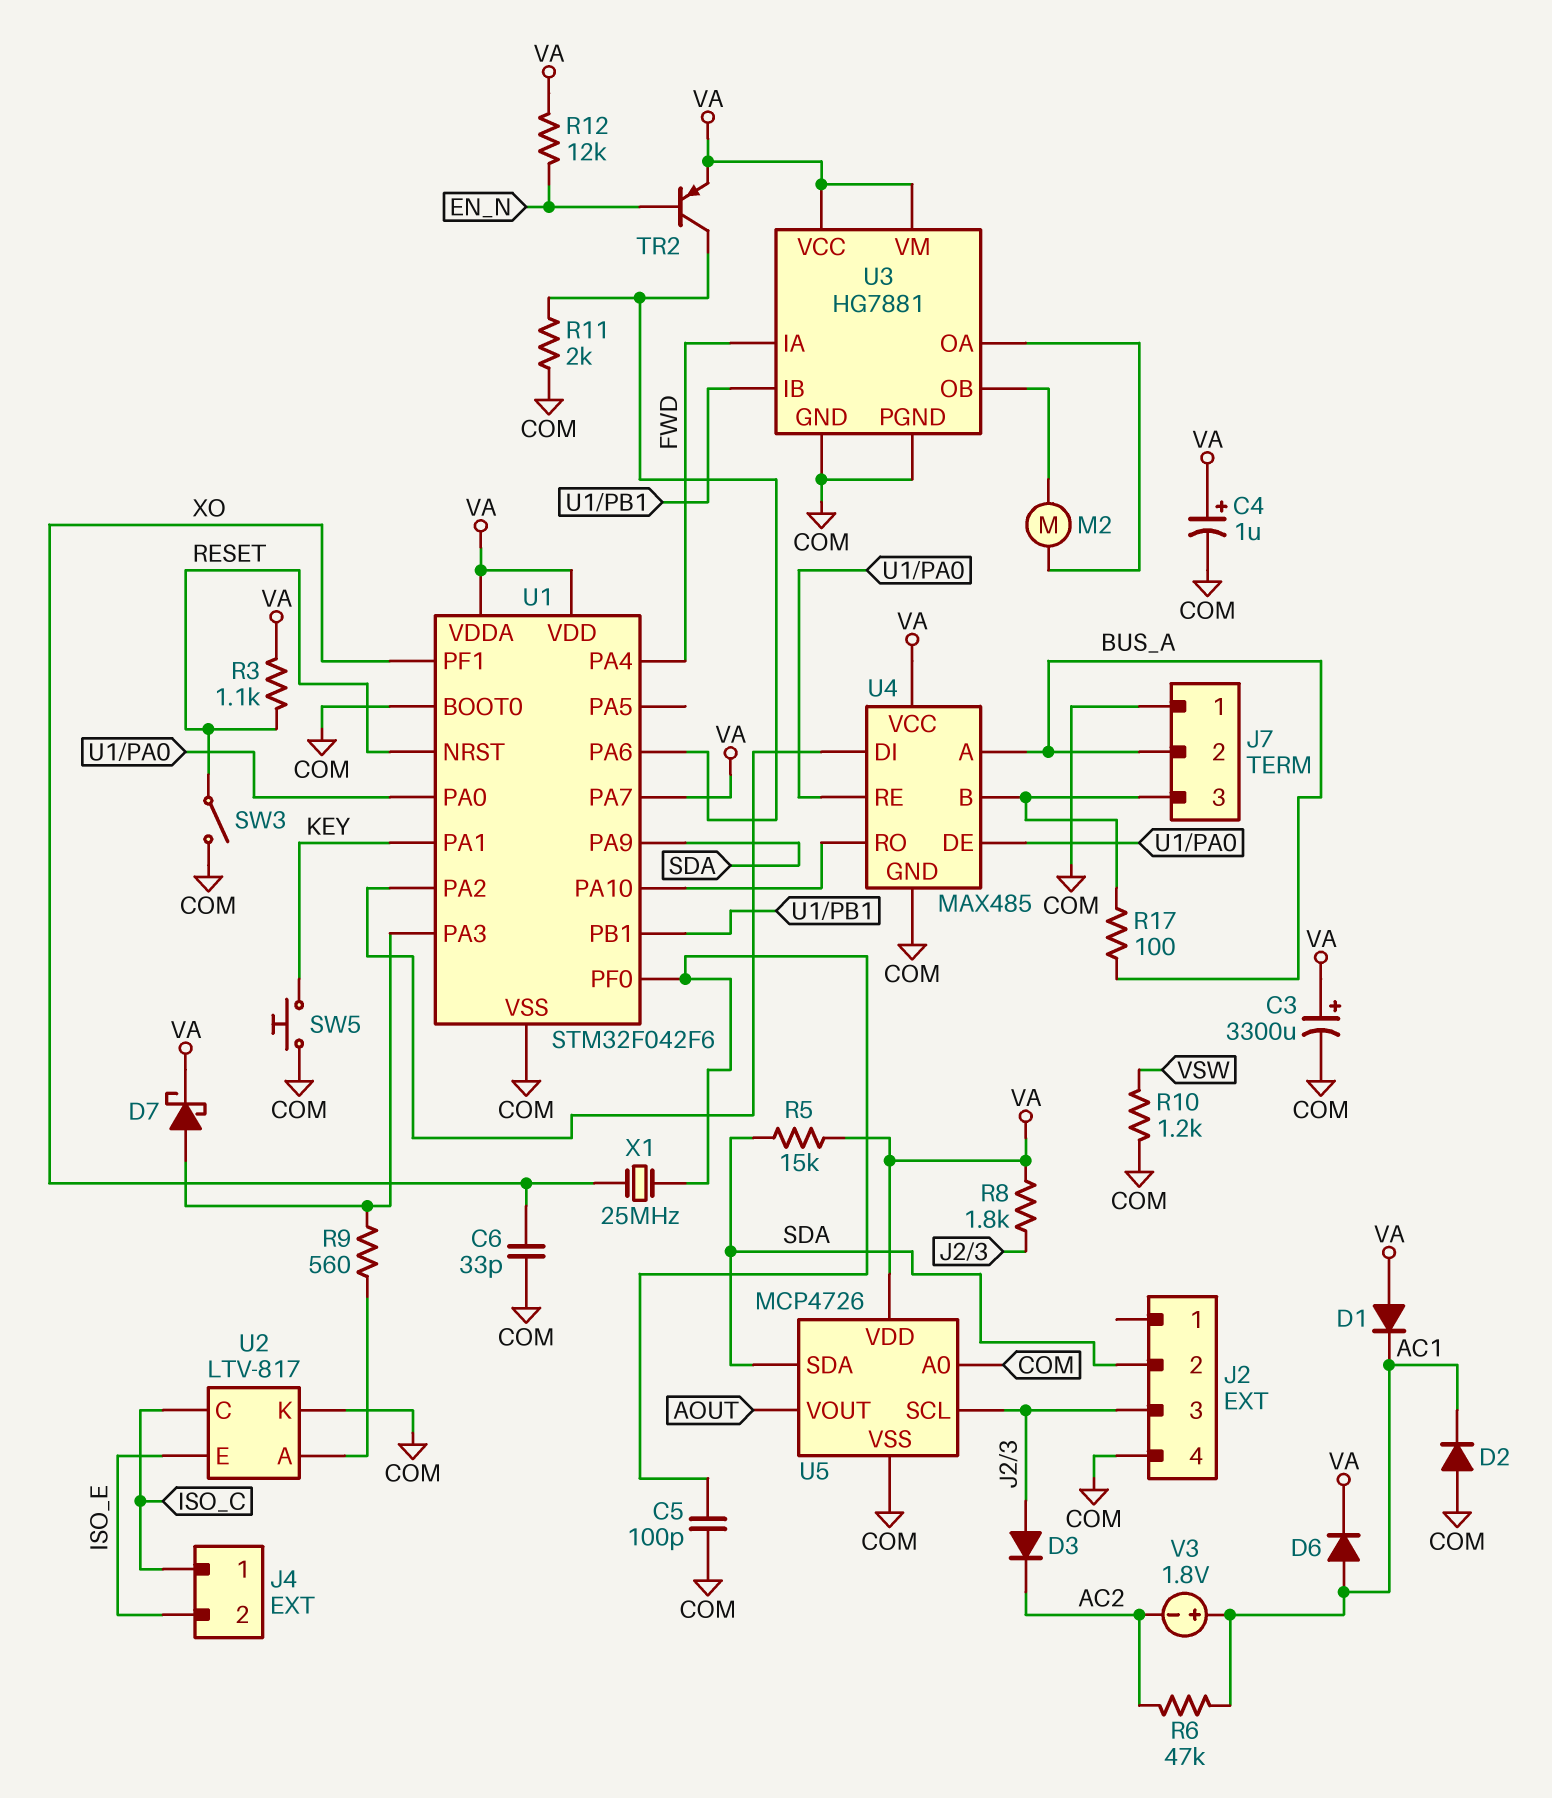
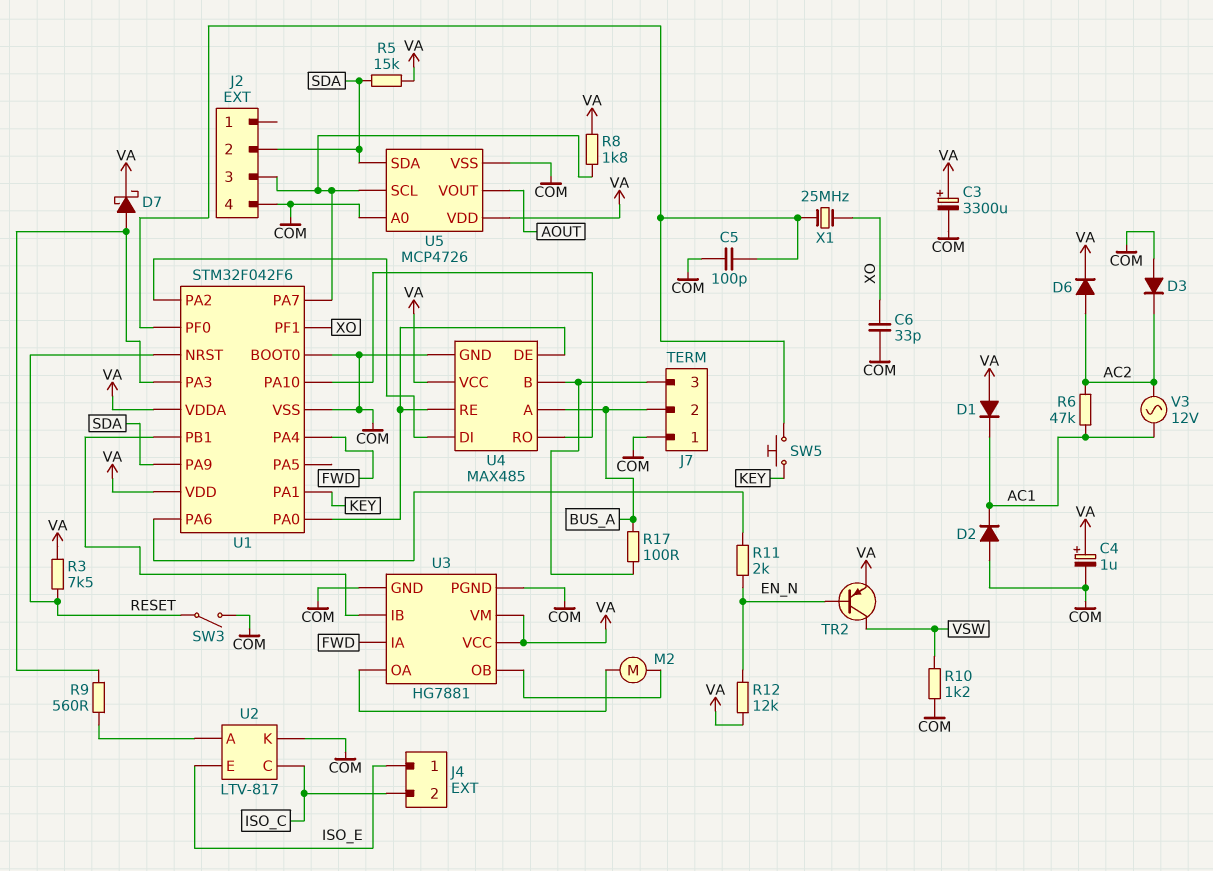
D3: diode (A J2/3, K AC2) -> diode (A COM, K AC2)
D6: diode (A AC1, K VA) -> diode (A AC2, K VA)
J4 pin 1: ISO_C -> ISO_E
J4 pin 2: ISO_E -> ISO_C
R3: 1.1k (RESET, VA) -> 7.5k (RESET, VA)
R11: 2k (COM, U1/PA6) -> 2k (EN_N, U1/PA6)
SW5: button (COM, KEY) -> button (KEY, U1/PF0)
TR2: PNP (B EN_N, C U1/PA6, E VA) -> PNP (B EN_N, C VSW, E VA)
U1 pin PA7: VA -> J2/3
V3: 1.8V (plus AC1, minus AC2) -> AC 12V (AC1, AC2)

